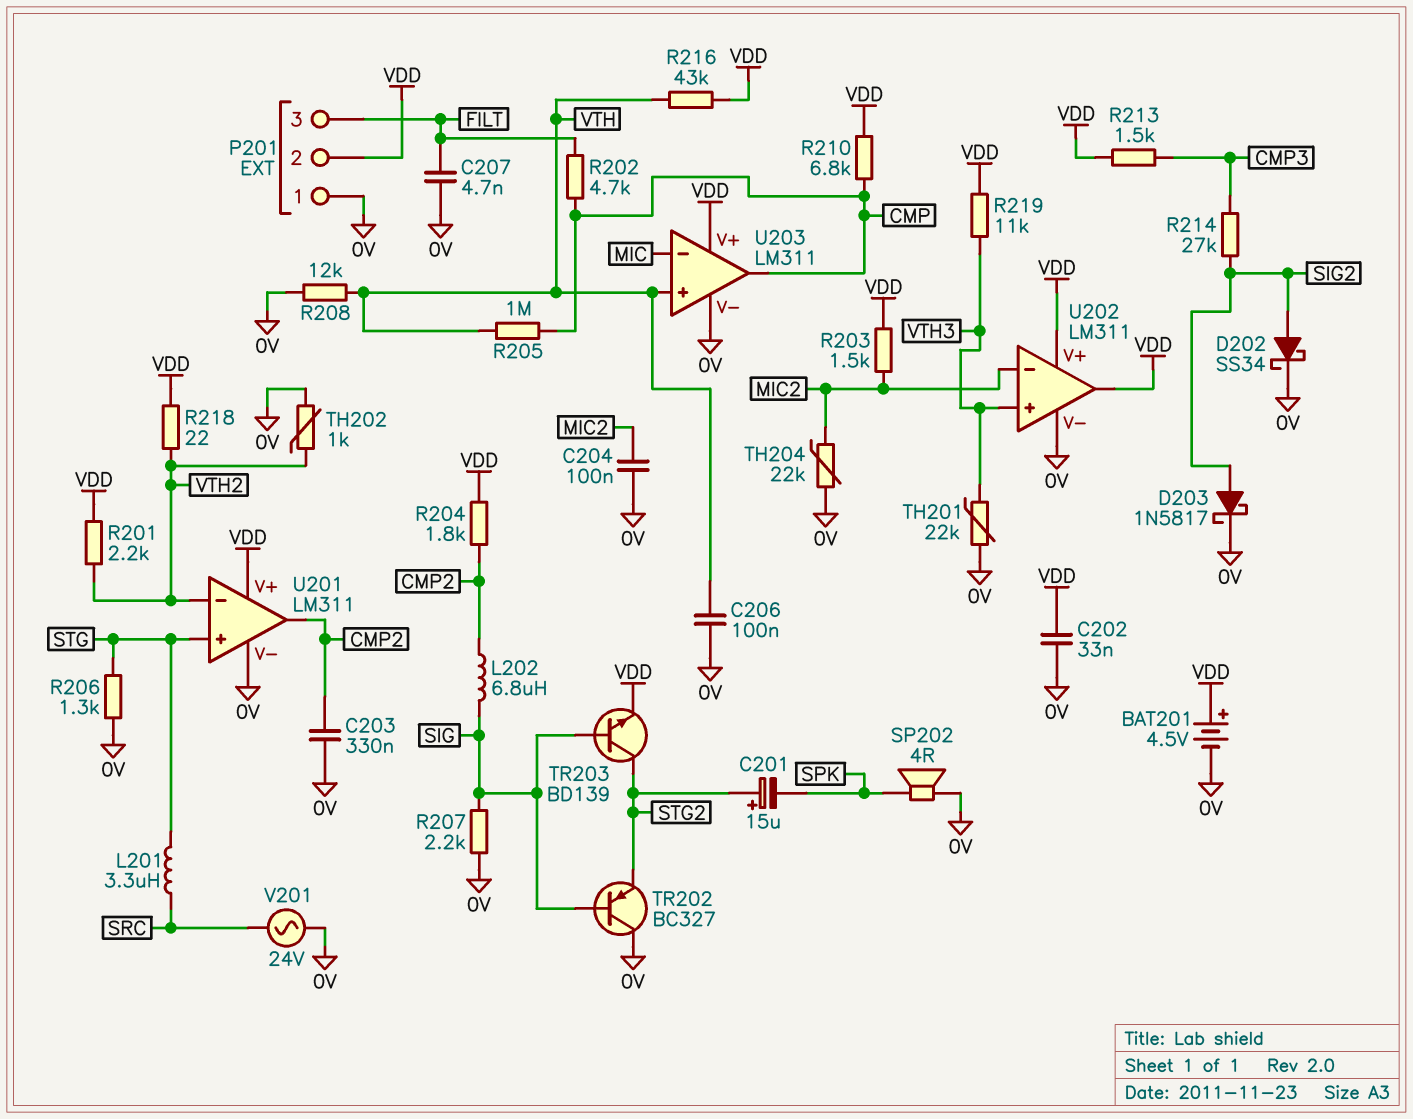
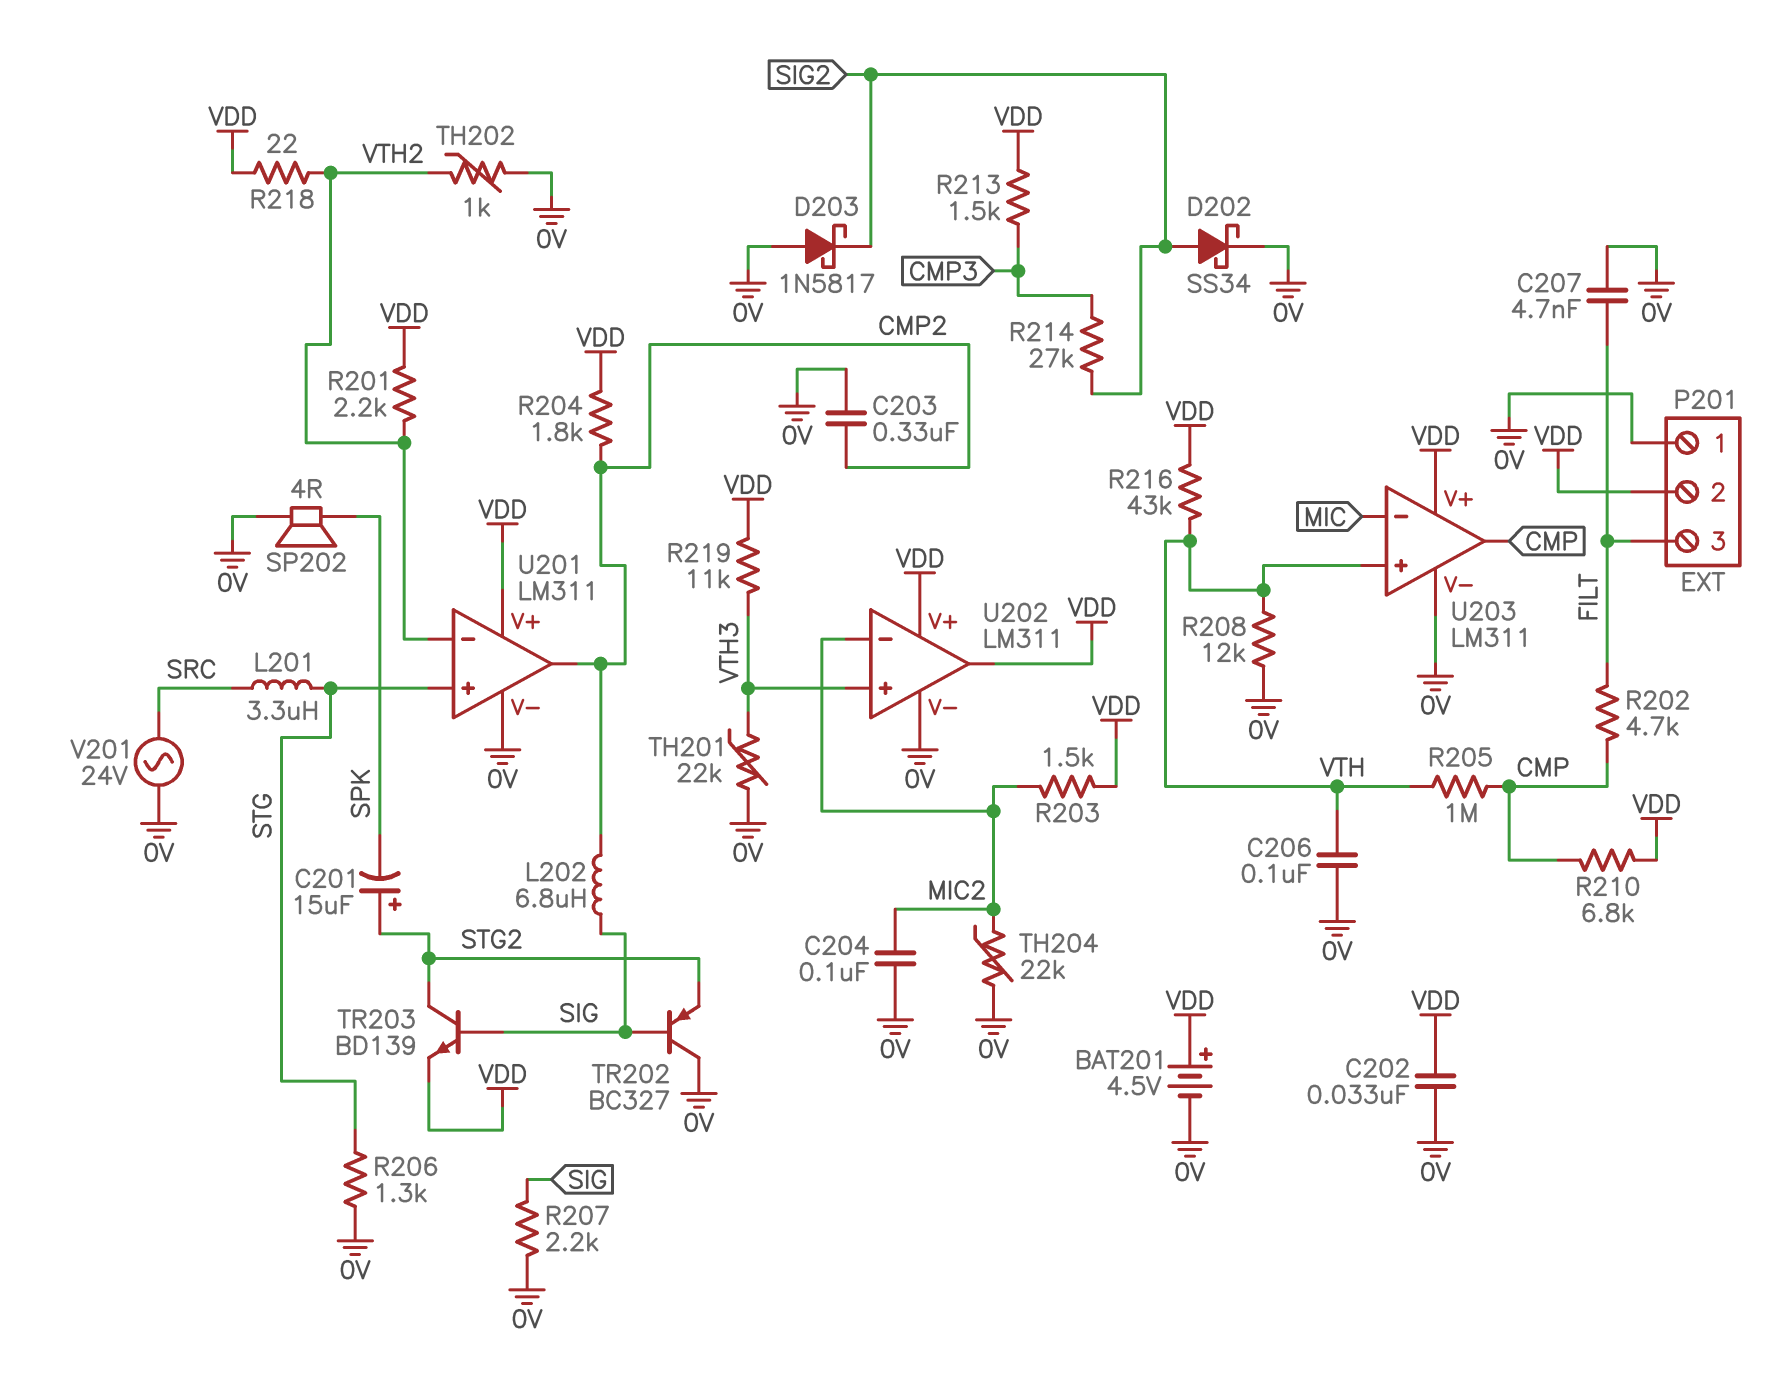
D203: schottky 1N5817 (A SIG2, K 0V) -> schottky 1N5817 (A 0V, K SIG2)

